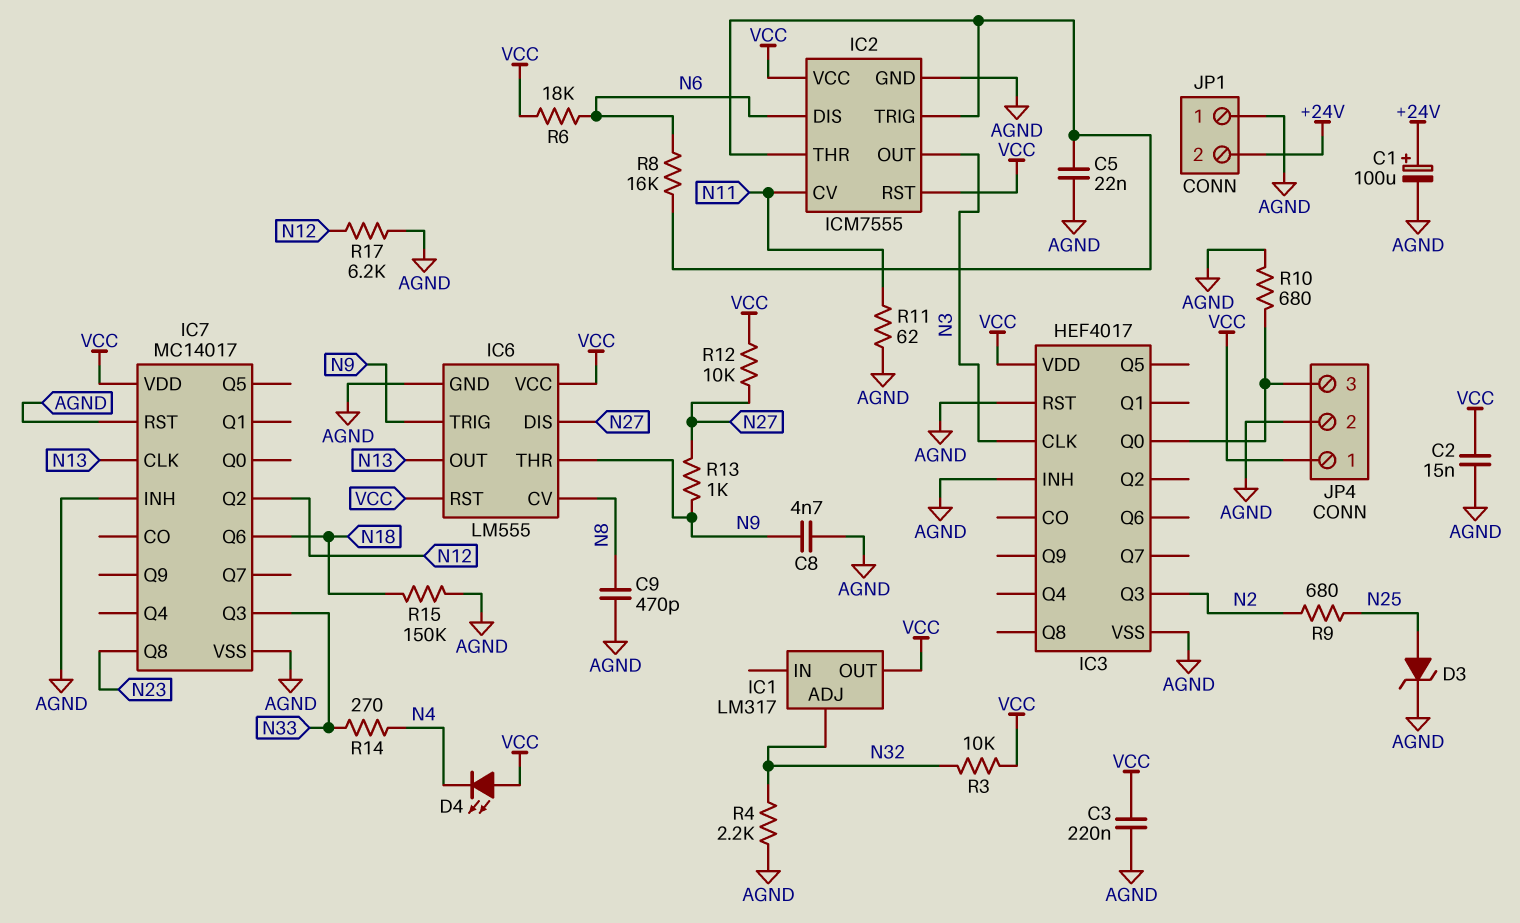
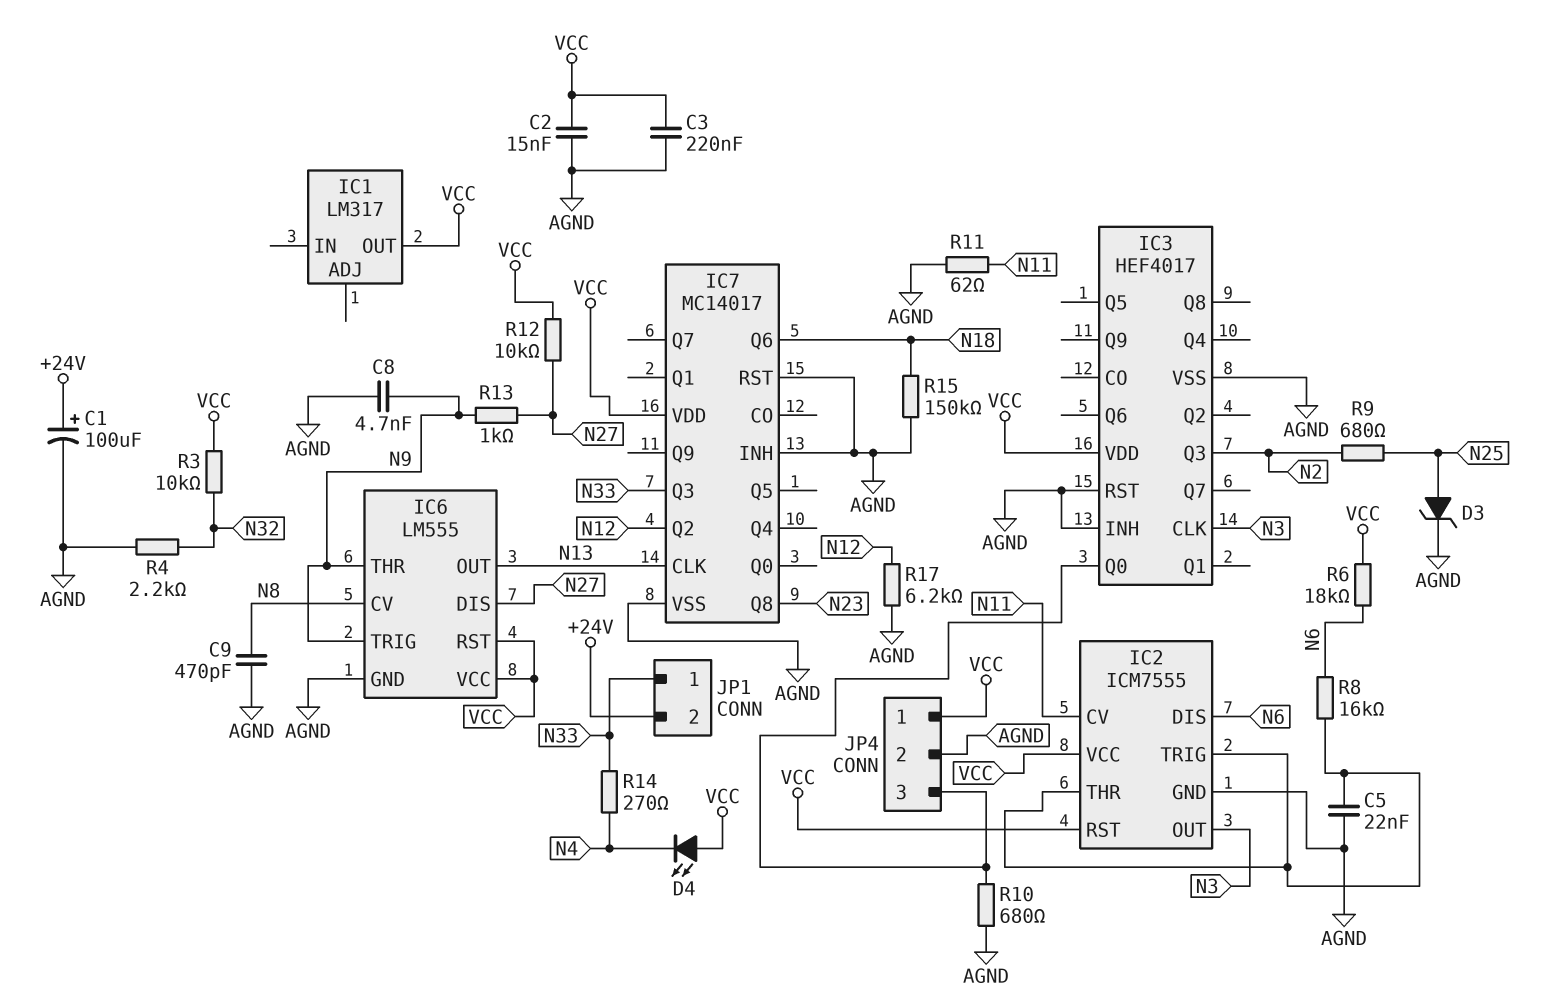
IC1 pin ADJ: N32 -> none
JP1 pin 1: AGND -> N33

